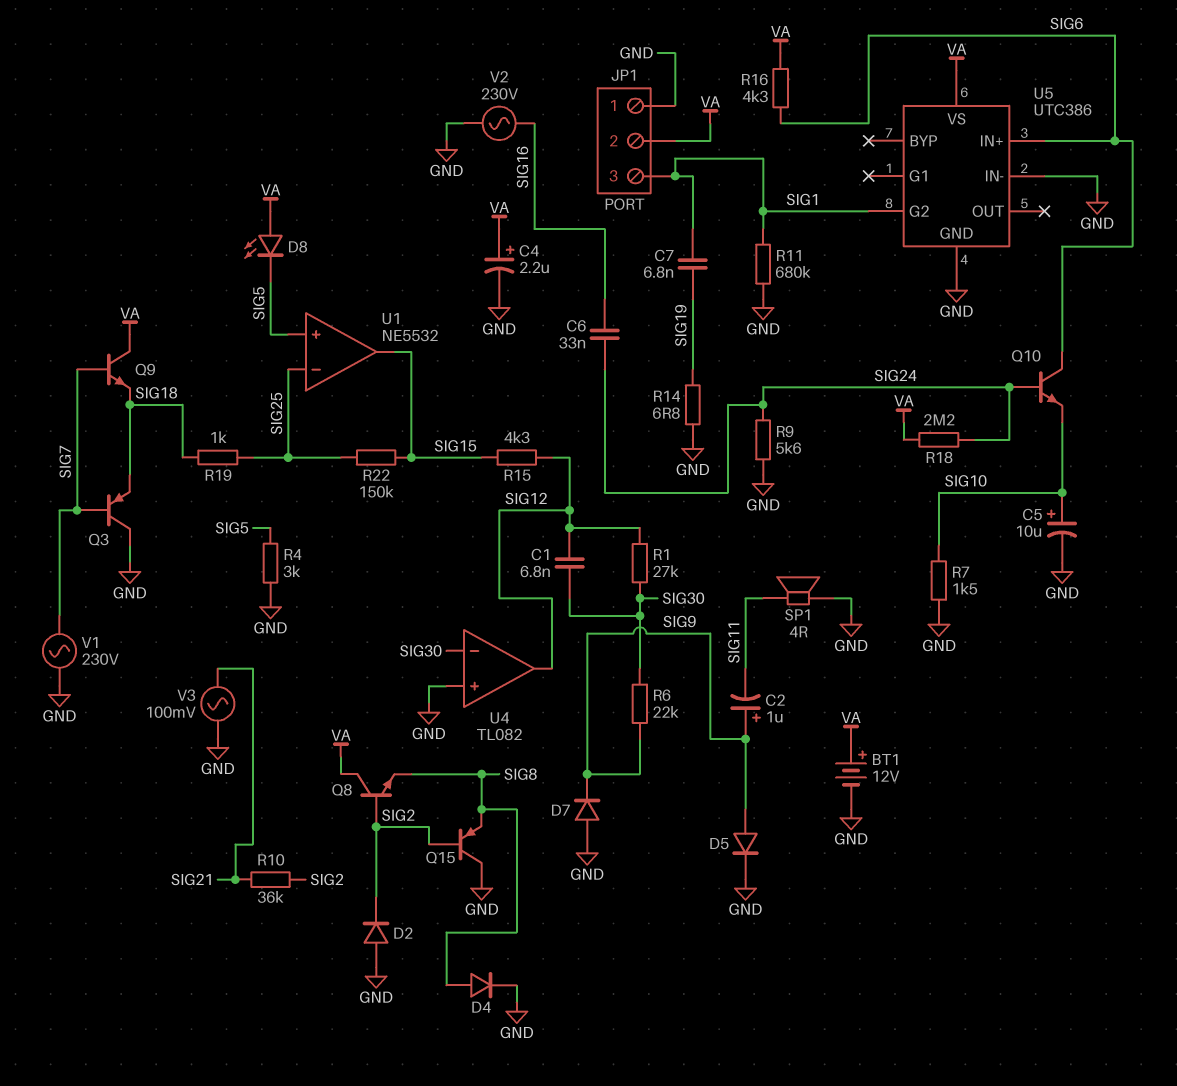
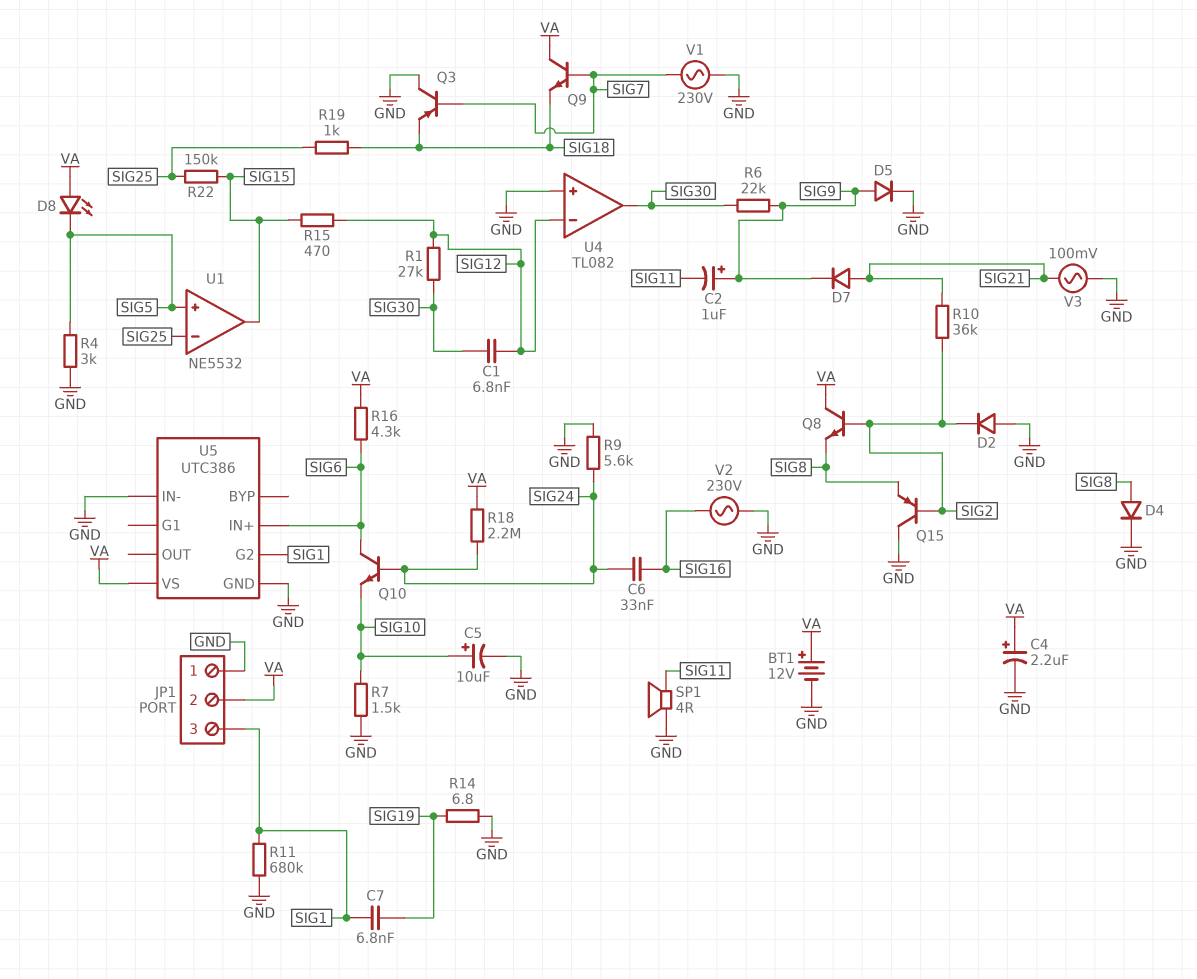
D7: diode (A GND, K SIG9) -> diode (A SIG21, K SIG9)
R15: 4.3k (SIG12, SIG15) -> 470 (SIG12, SIG15)
U4 pin in-: SIG30 -> SIG12
U4 pin out: SIG12 -> SIG30

